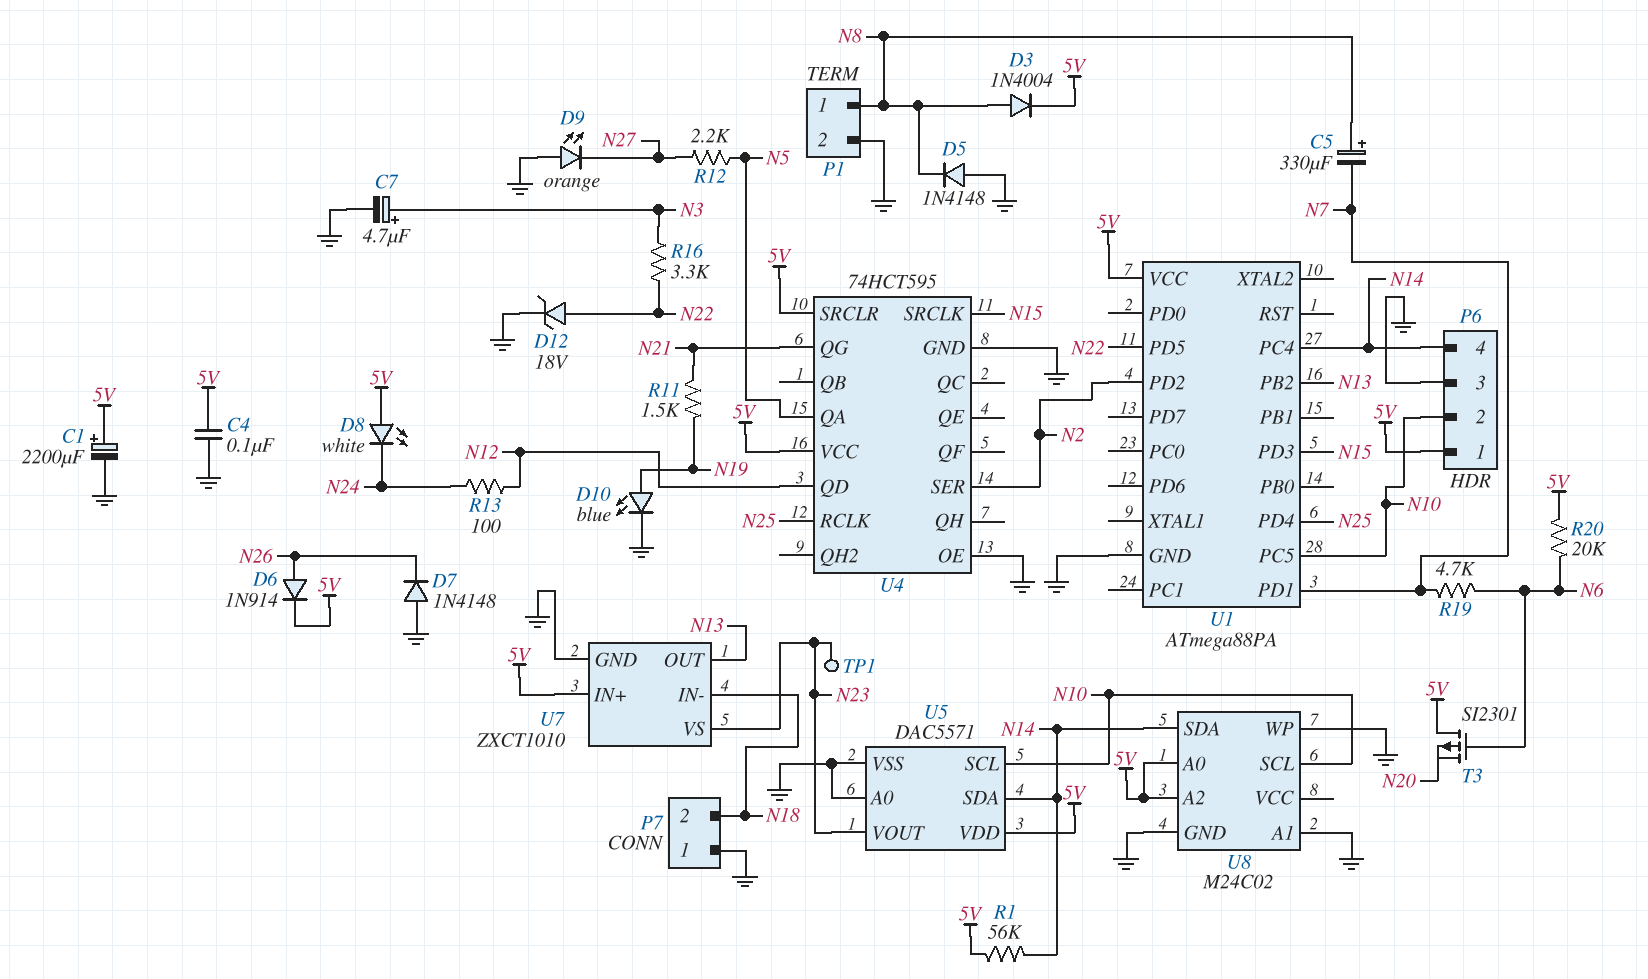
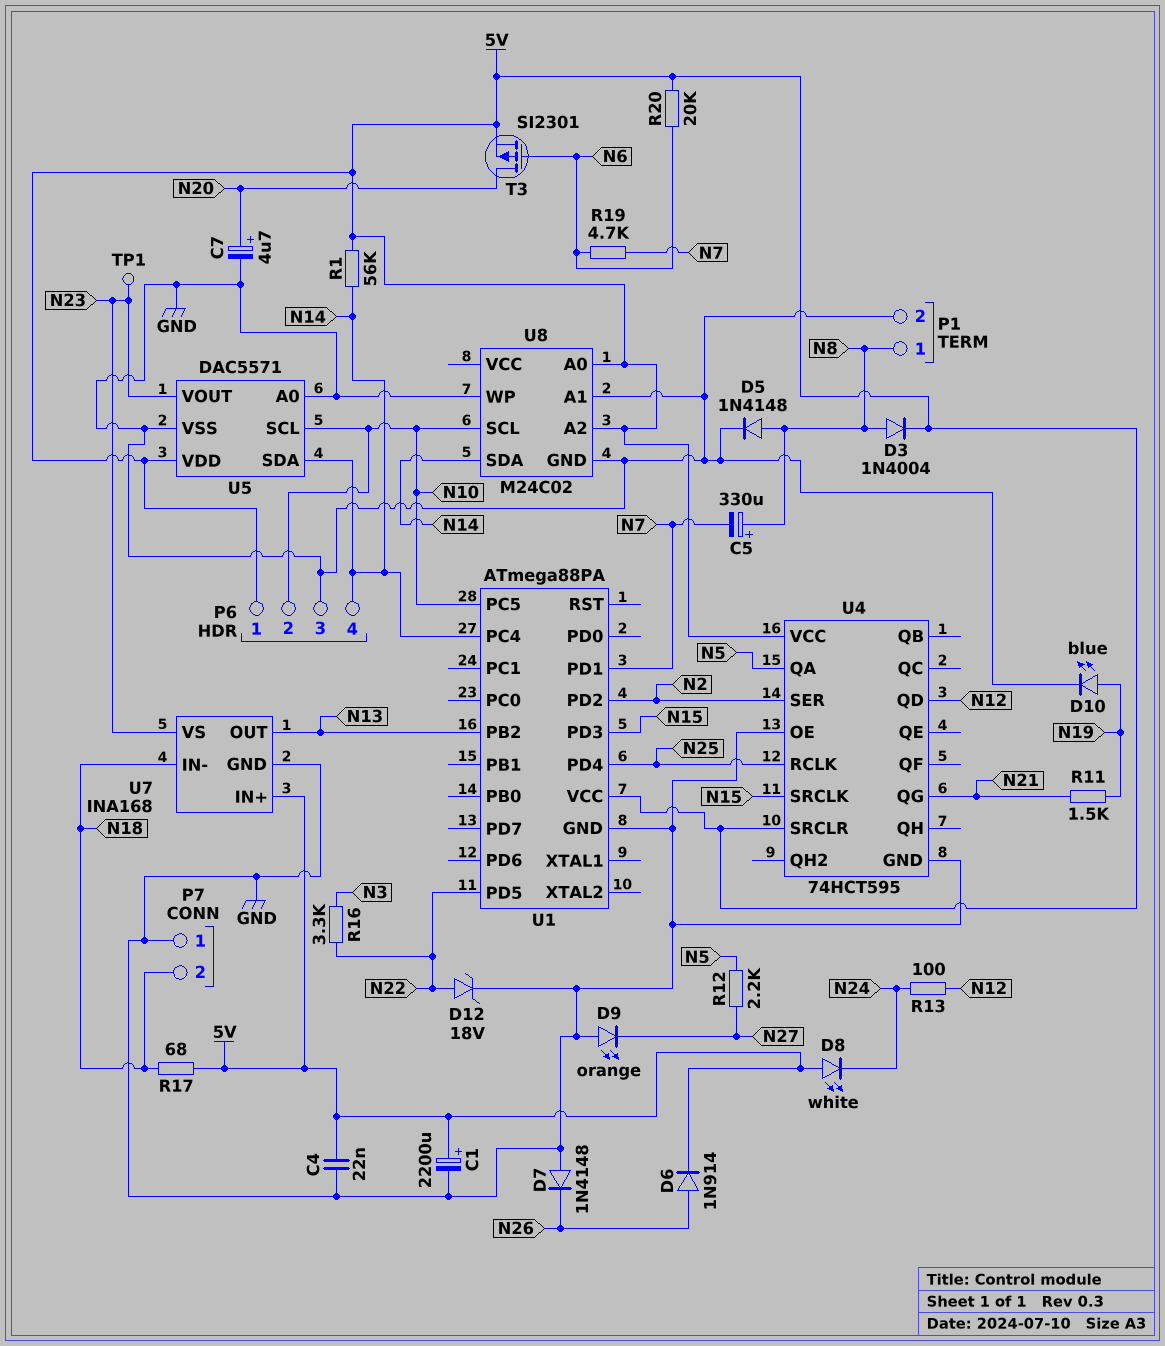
C4: 100nF (5V, GND) -> 22nF (5V, GND)
C7: 4.7uF (plus N3, minus GND) -> 4.7uF (plus N20, minus GND)
D5: diode 1N4148 (A GND, K N8) -> diode 1N4148 (A N8, K GND)
R17: none -> 68 (5V, N18)
T3: PMOS SI2301 (G N6, D 5V, S N20) -> PMOS SI2301 (G N6, D N20, S 5V)
U7: ZXCT1010 -> INA168

